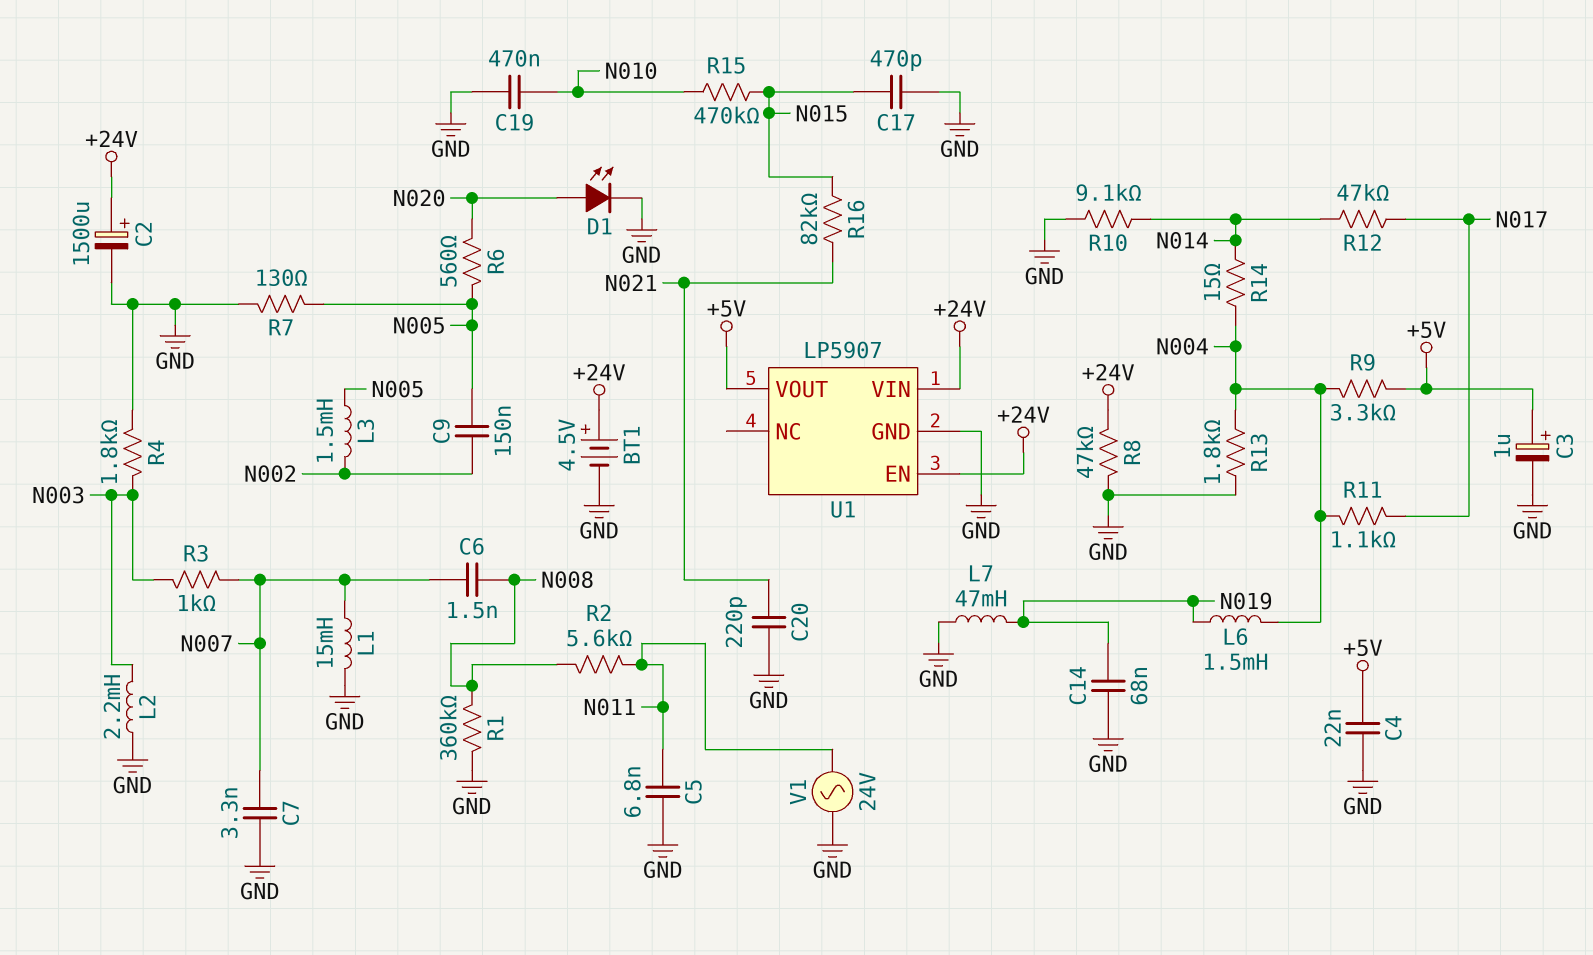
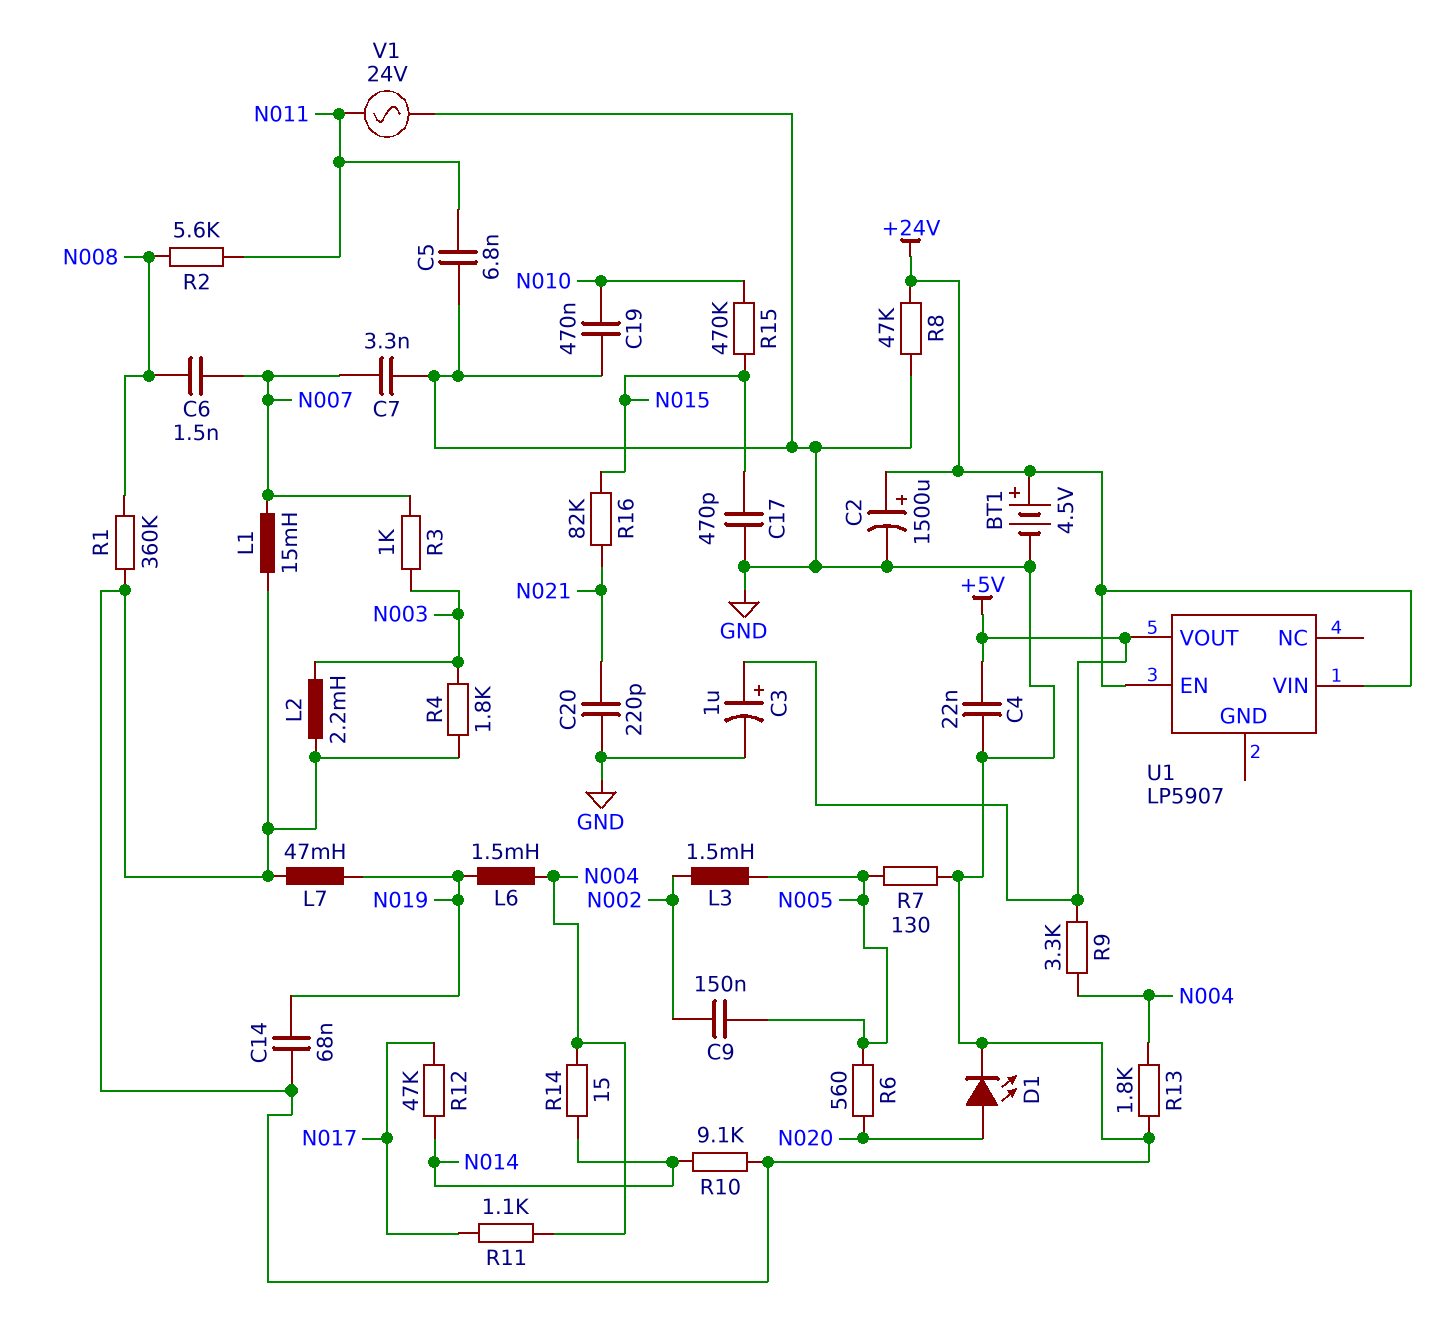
U1 pin GND: GND -> none

